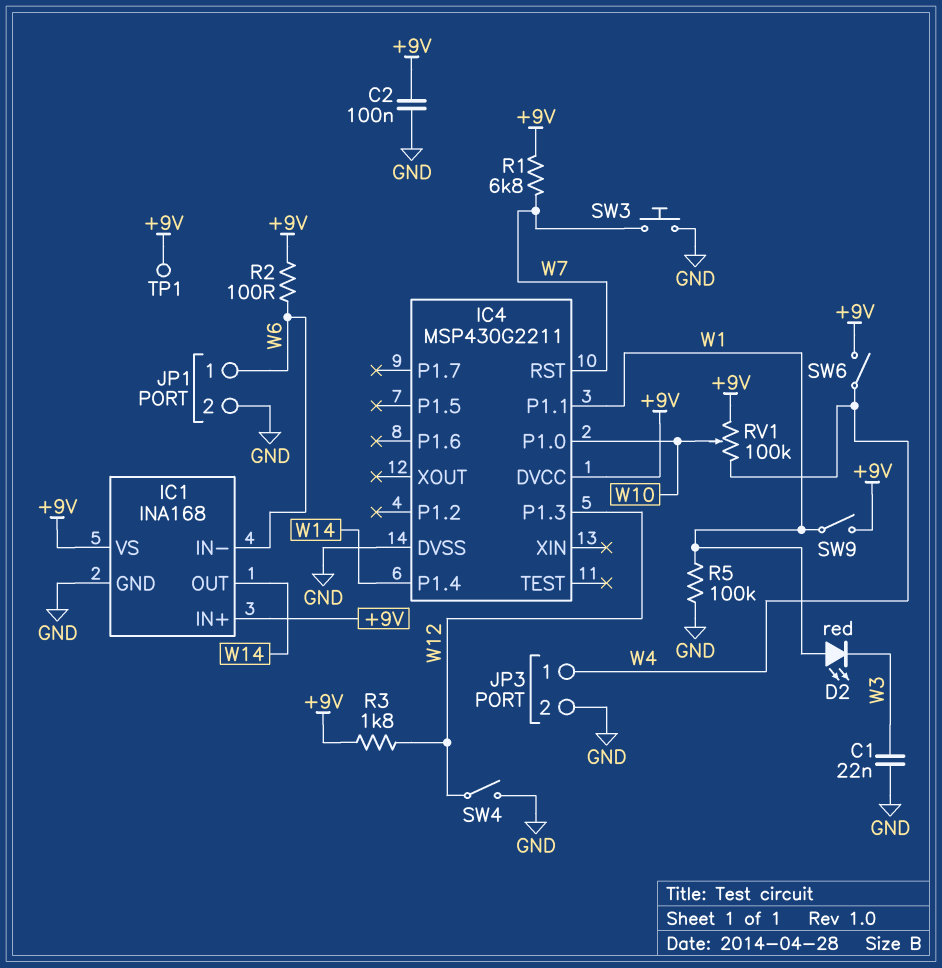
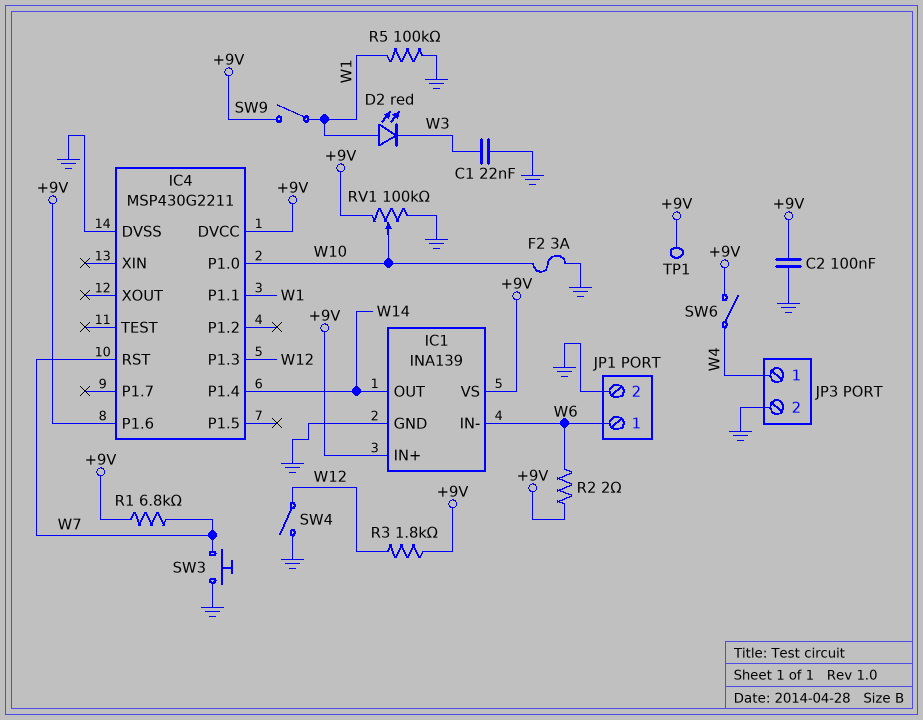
F2: none -> 3A (GND, W10)
IC1: INA168 -> INA139
IC4 pin P1.6: none -> +9V
R2: 100 (+9V, W6) -> 2 (+9V, W6)
RV1: 100k (+9V, W4, wiper W10) -> 100k (+9V, GND, wiper W10)

